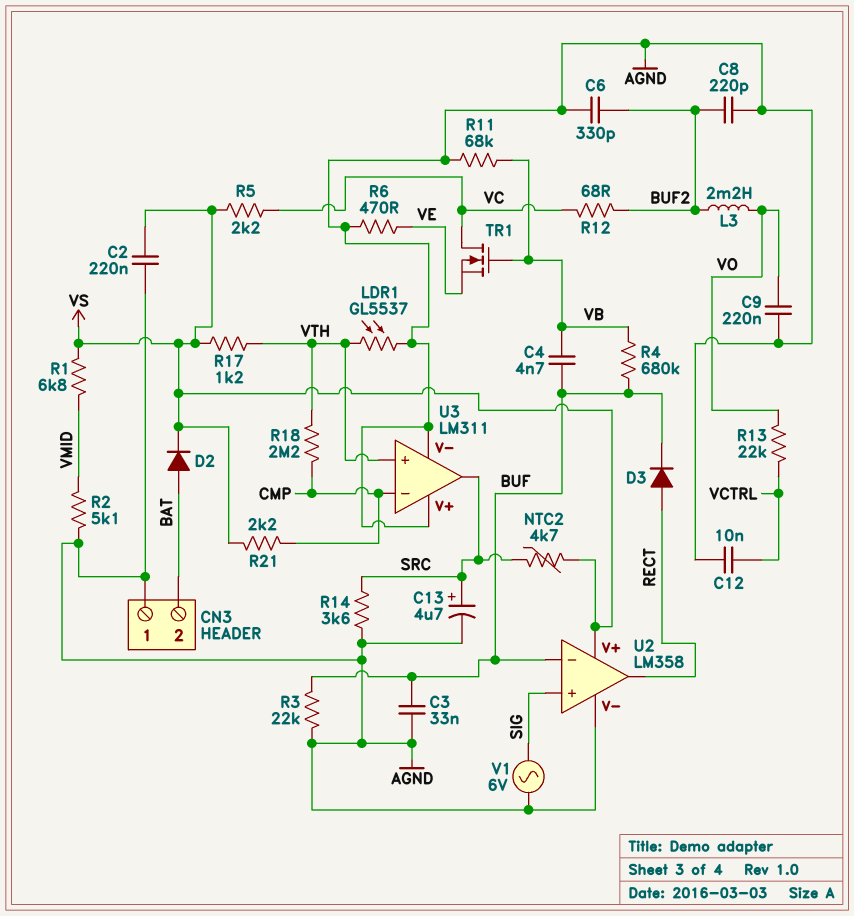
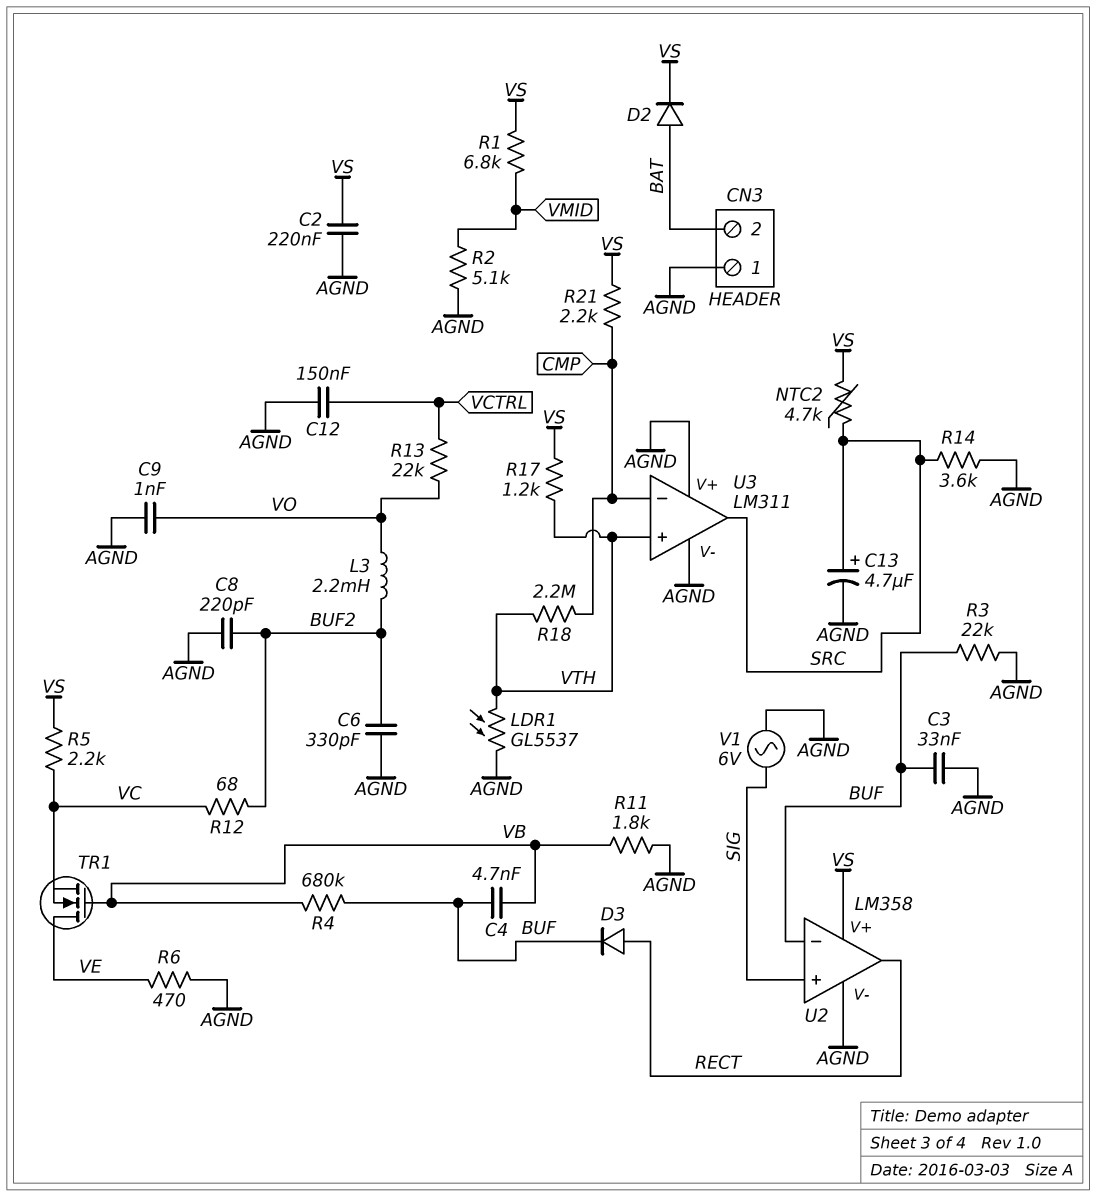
C9: 220nF (AGND, VO) -> 1nF (AGND, VO)
C12: 10nF (AGND, VCTRL) -> 150nF (AGND, VCTRL)
R11: 68k (AGND, VB) -> 1.8k (AGND, VB)
TR1: NMOS (G VB, D VC, S VE) -> NMOS (G VB, D VE, S VC)

